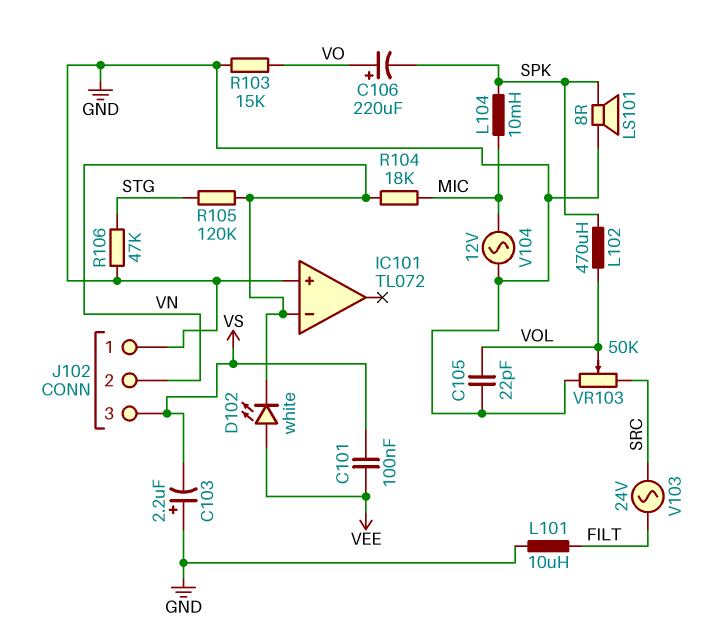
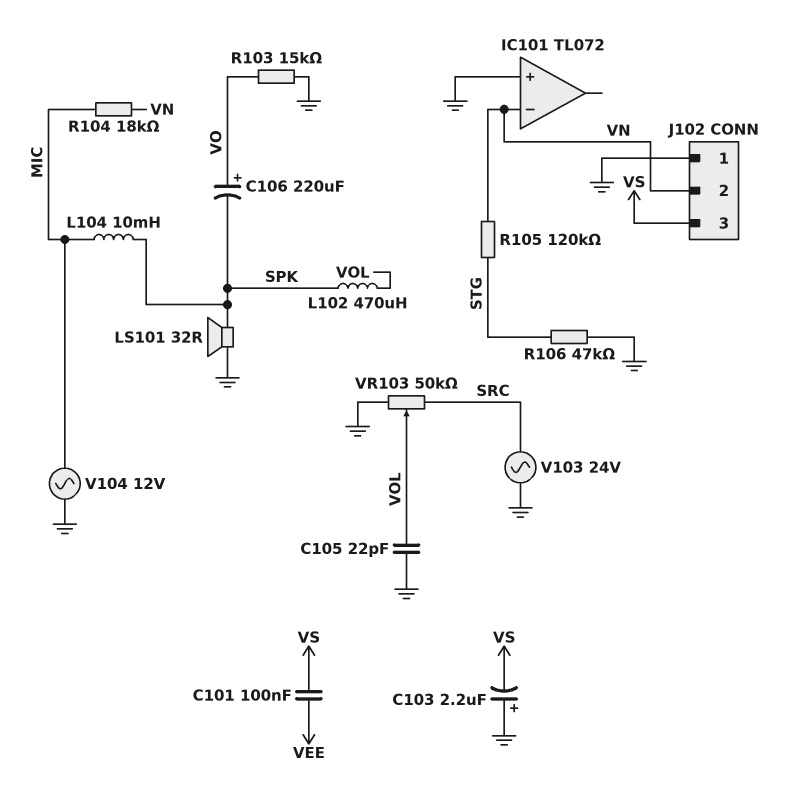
D102: LED white (A VEE, K VN) -> none
L101: 10uH (FILT, GND) -> none
LS101: speaker 8R (GND, SPK) -> speaker 32R (GND, SPK)
V103: AC 24V (FILT, SRC) -> AC 24V (GND, SRC)

